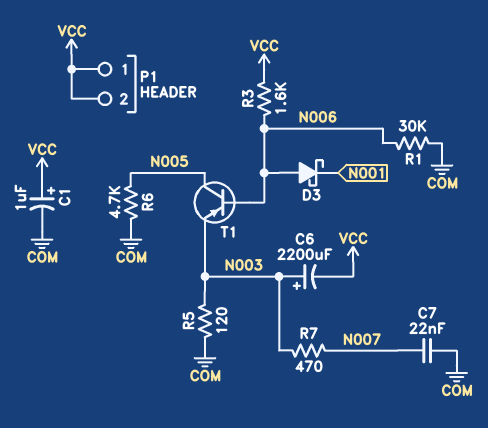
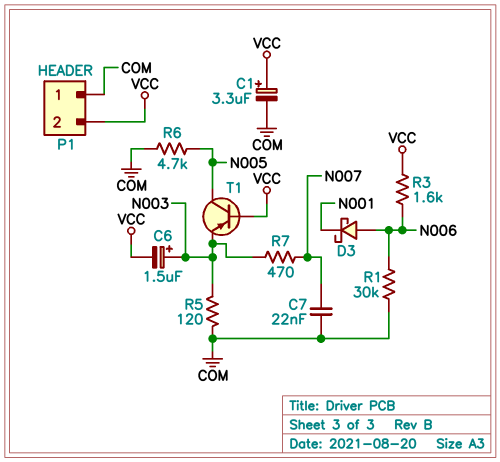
C1: 1uF (plus VCC, minus COM) -> 3.3uF (plus VCC, minus COM)
C6: 2200uF (plus N003, minus VCC) -> 1.5uF (plus N003, minus VCC)
P1 pin 1: VCC -> COM
T1: PNP (B N006, C N005, E N003) -> PNP (B VCC, C N005, E N003)

